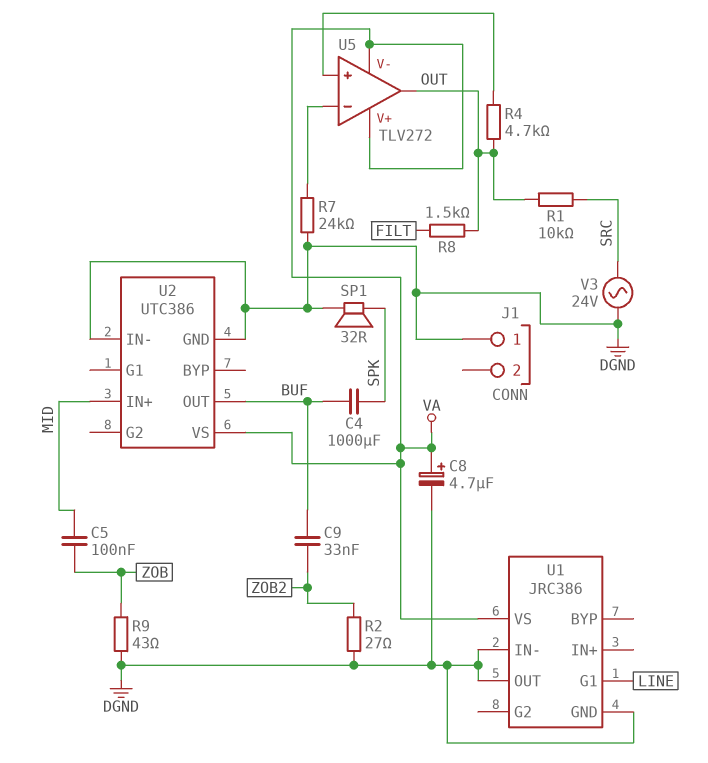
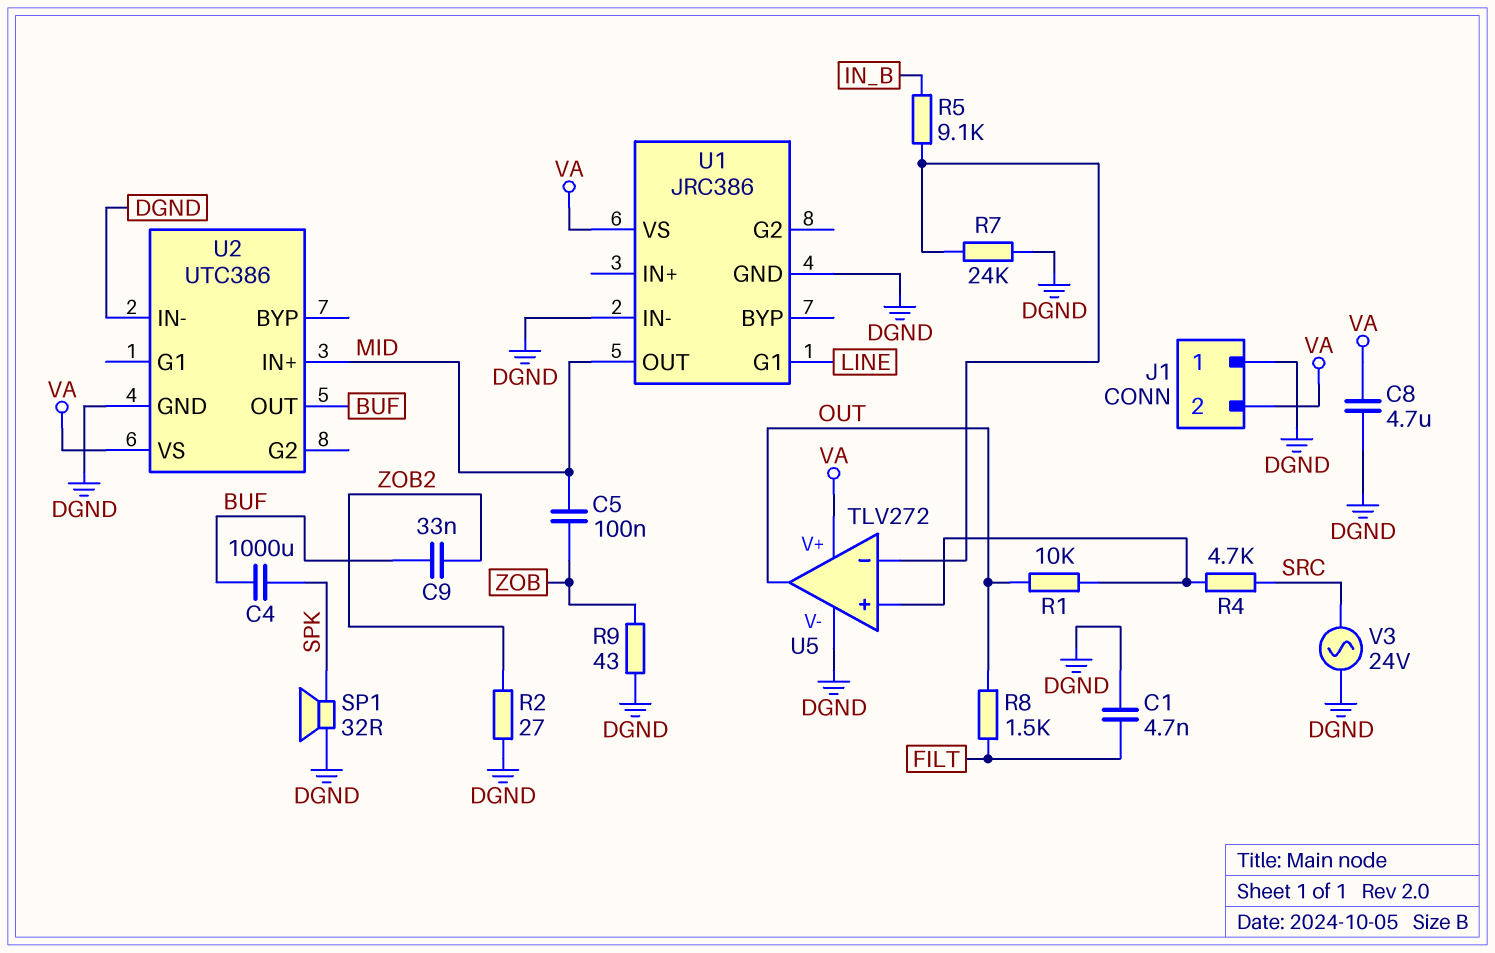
C1: none -> 4.7nF (DGND, FILT)
C8: 4.7uF (plus VA, minus DGND) -> 4.7uF (DGND, VA)
J1 pin 2: none -> VA
R1: 10k (OUT, SRC) -> 10k (OUT, U5/in+)
R4: 4.7k (OUT, U5/in+) -> 4.7k (SRC, U5/in+)
R5: none -> 9.1k (IN_B, U5/in-)
U1 pin OUT: DGND -> MID
U5 pin V-: VA -> DGND

